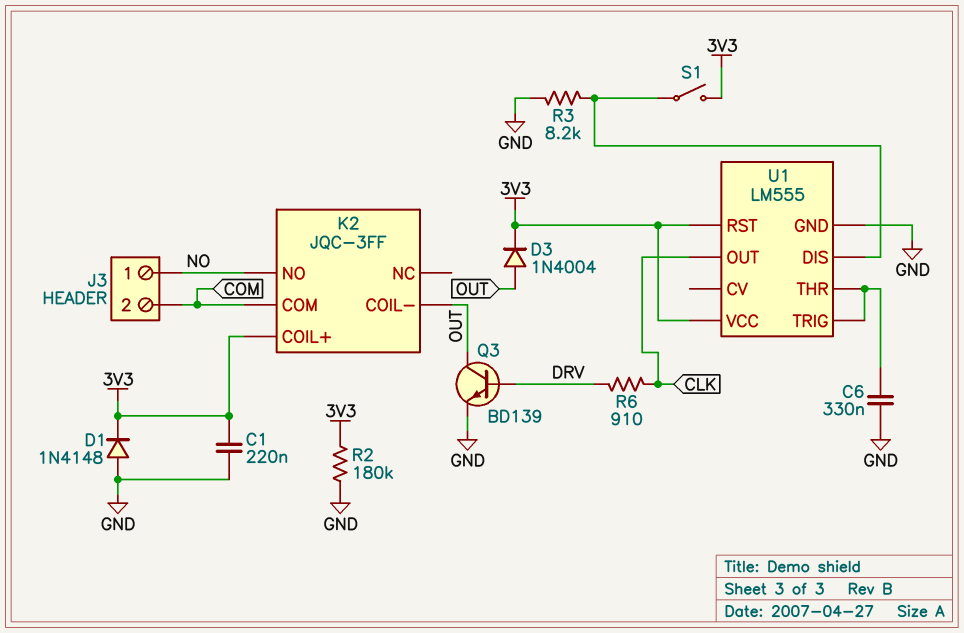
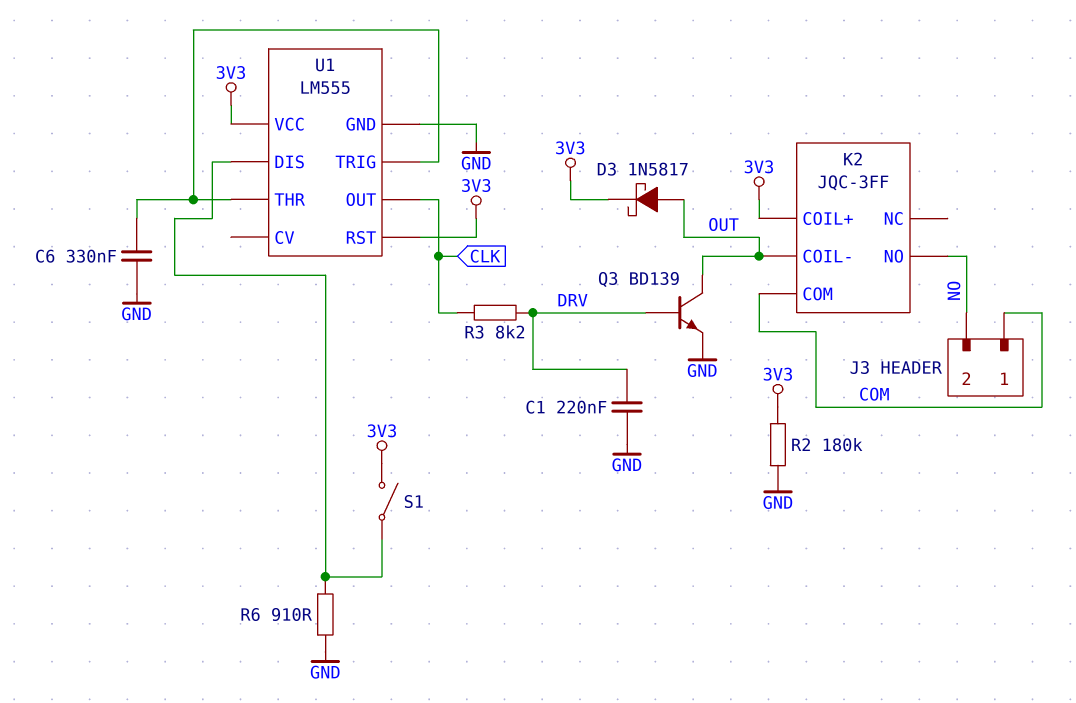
C1: 220nF (3V3, GND) -> 220nF (DRV, GND)
D1: diode 1N4148 (A GND, K 3V3) -> none
D3: diode 1N4004 (A OUT, K 3V3) -> schottky 1N5817 (A OUT, K 3V3)
J3 pin 1: NO -> COM
J3 pin 2: COM -> NO
R3: 8.2k (GND, U1/DIS) -> 8.2k (CLK, DRV)
R6: 910 (CLK, DRV) -> 910 (GND, U1/DIS)

